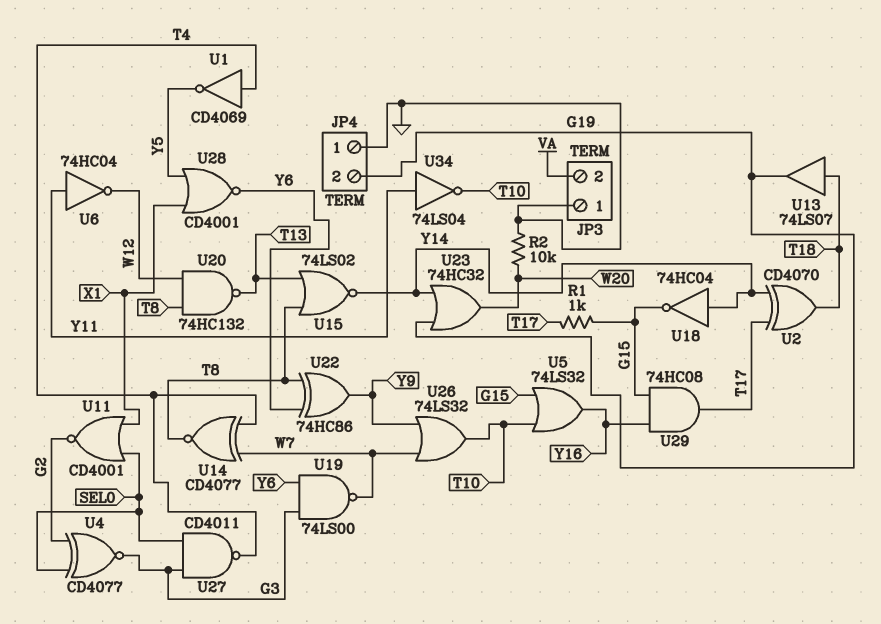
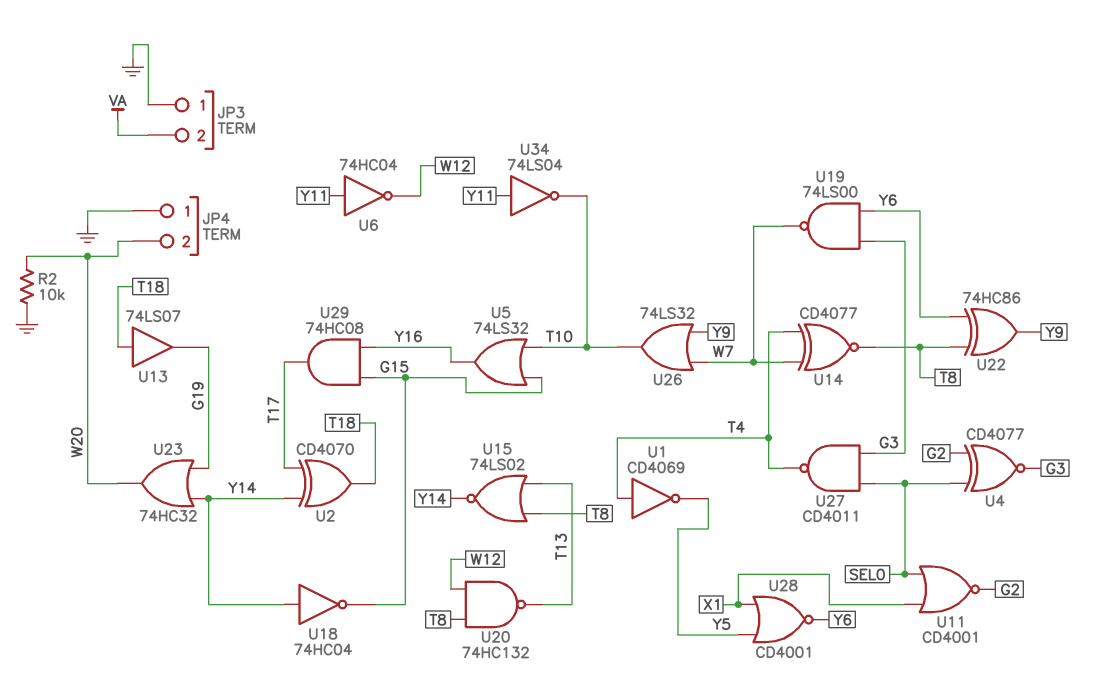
JP4 pin 2: G19 -> W20
R1: 1k (G15, T17) -> none

